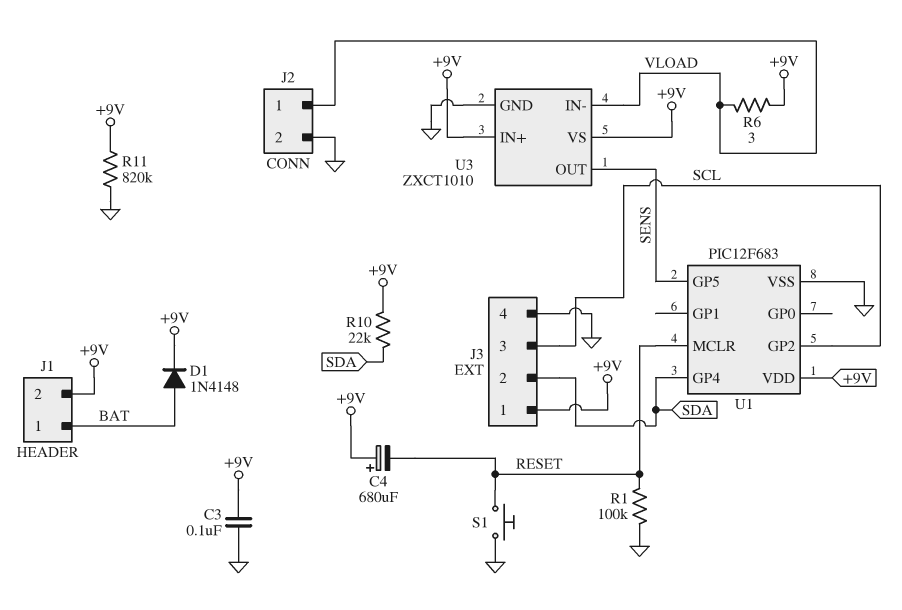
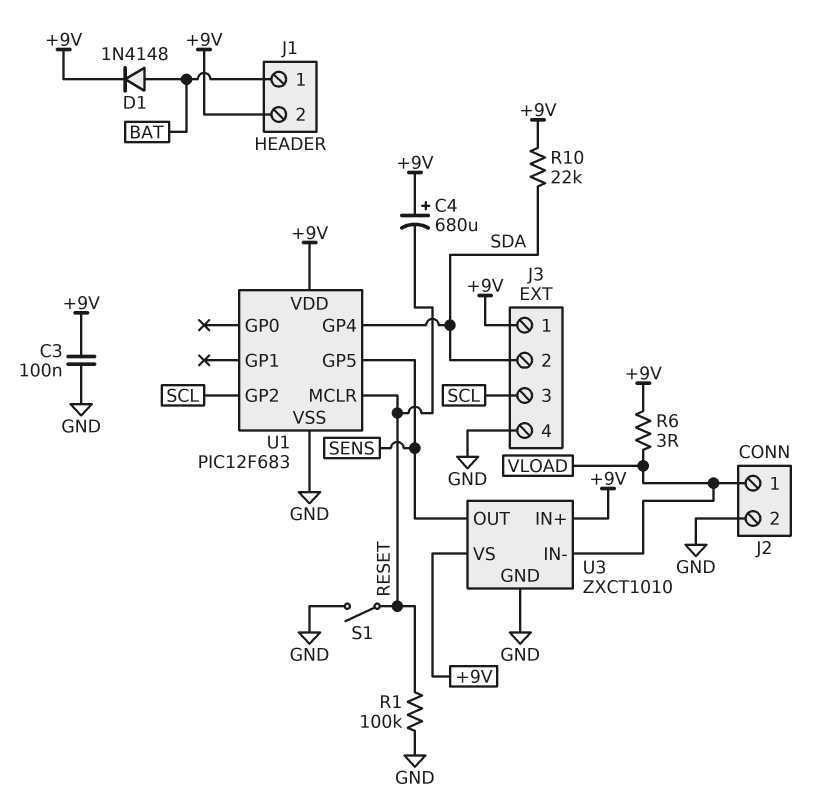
R11: 820k (+9V, GND) -> none
S1: button (GND, RESET) -> switch (GND, RESET)

